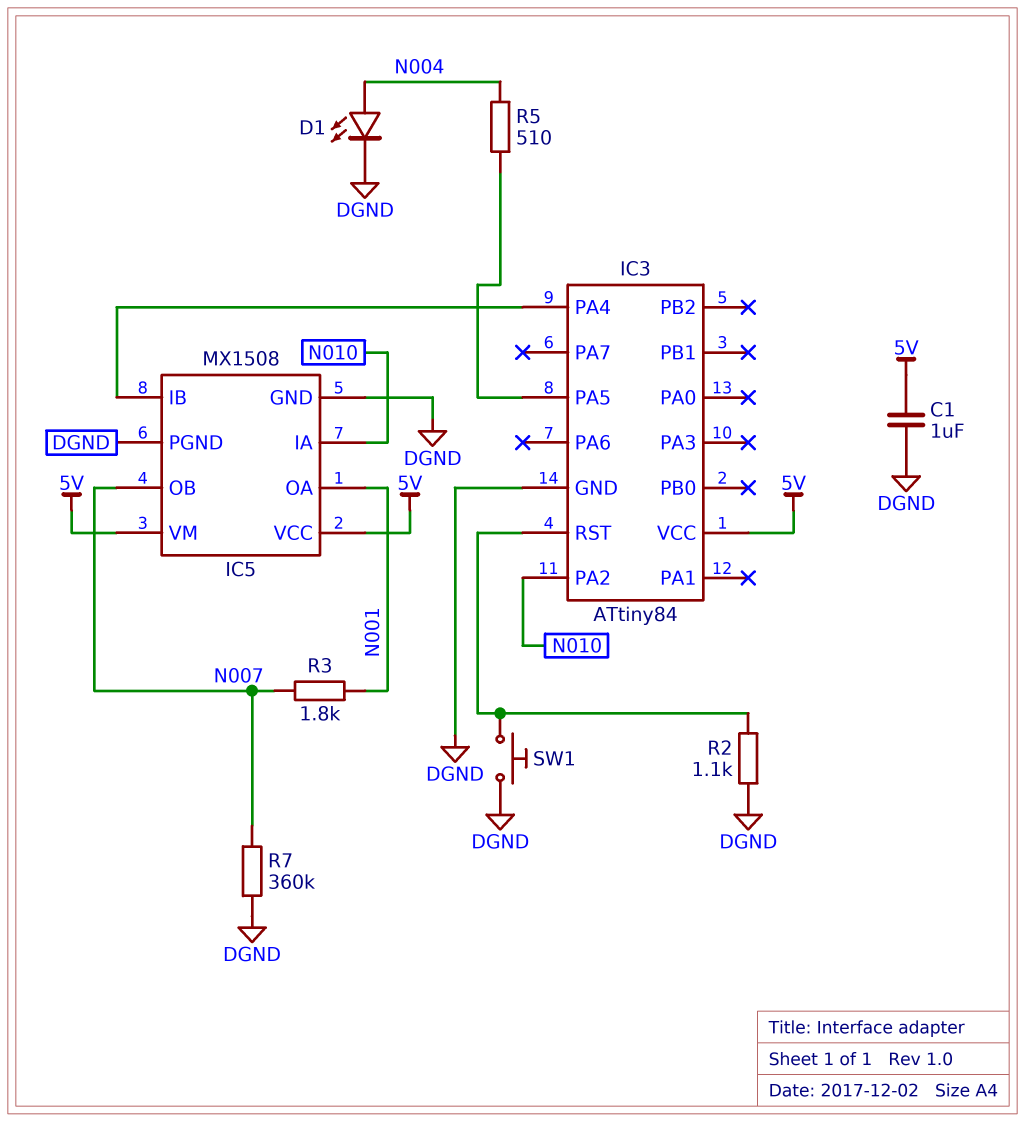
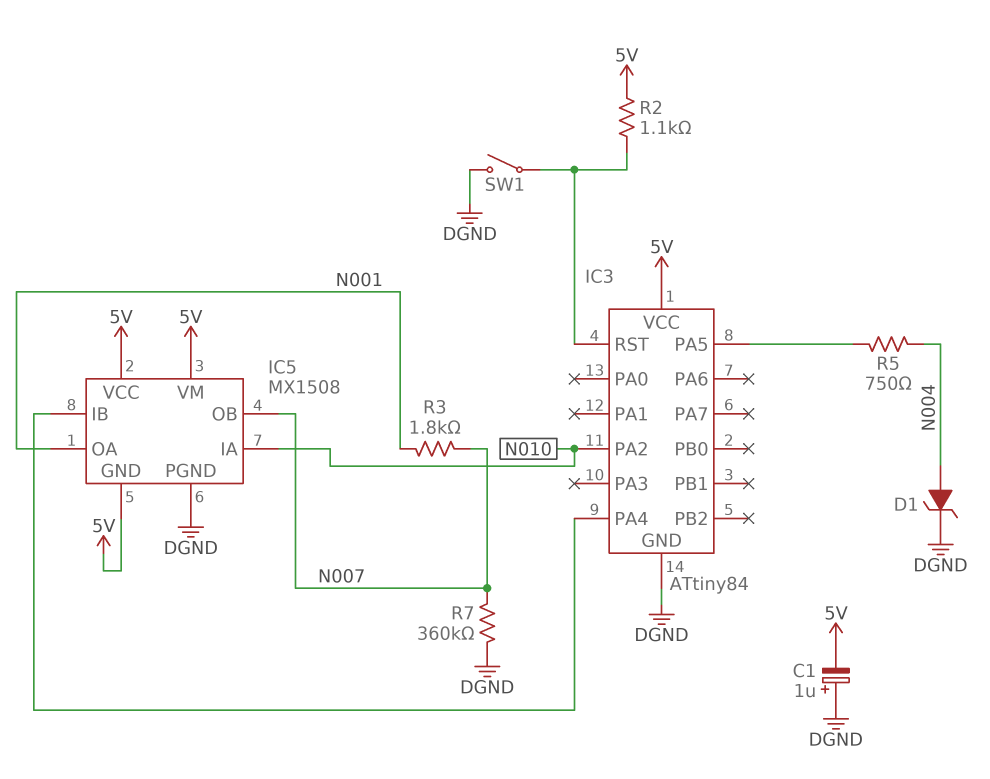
C1: 1uF (5V, DGND) -> 1uF (plus DGND, minus 5V)
D1: LED (A N004, K DGND) -> zener (A N004, K DGND)
IC5 pin GND: DGND -> 5V
R2: 1.1k (DGND, IC3/RST) -> 1.1k (5V, IC3/RST)
R5: 510 (IC3/PA5, N004) -> 750 (IC3/PA5, N004)
SW1: button (DGND, IC3/RST) -> switch (DGND, IC3/RST)

